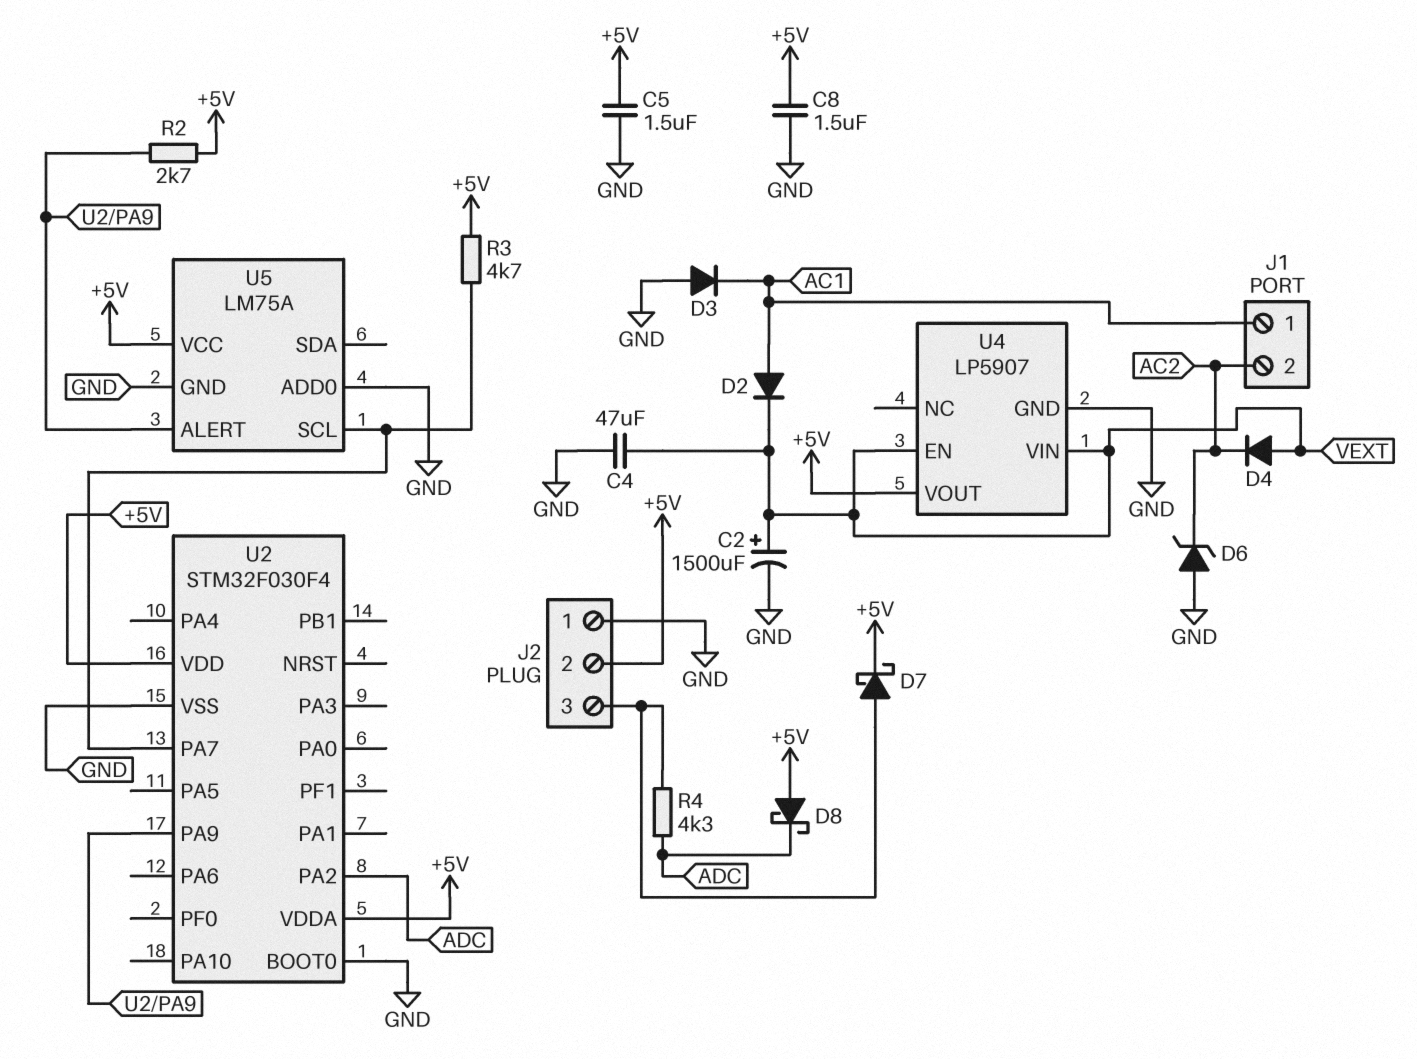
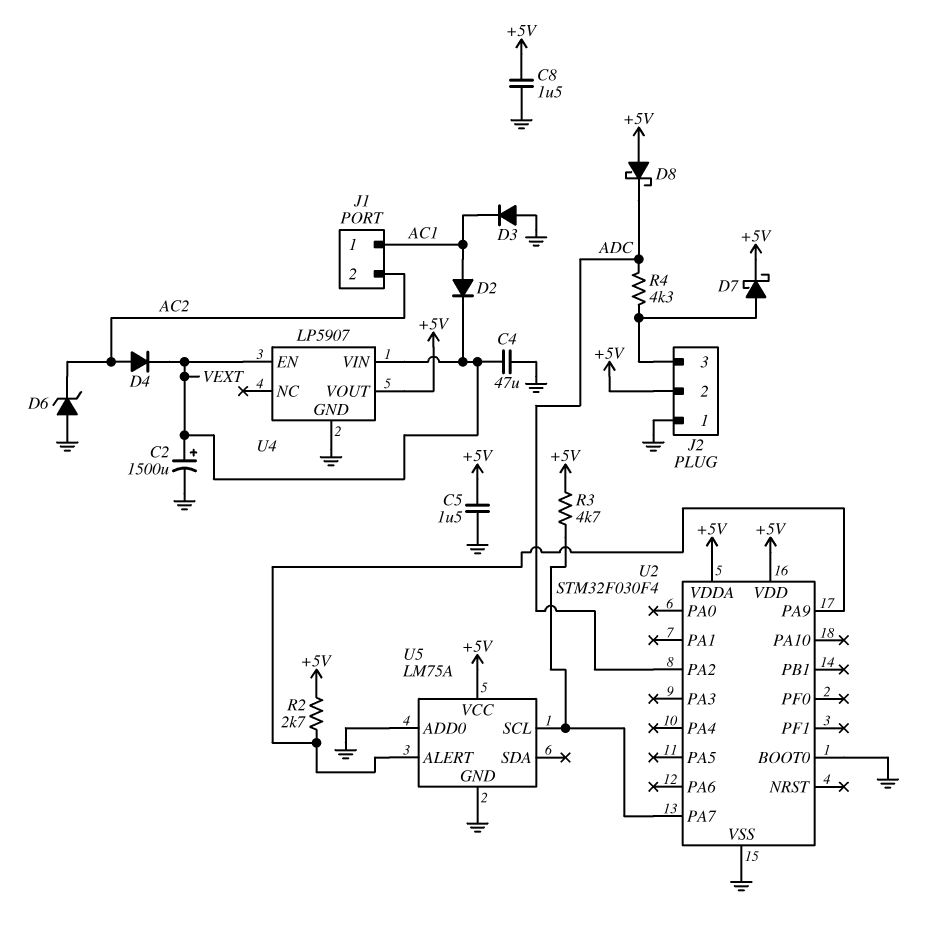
D4: diode (A VEXT, K AC2) -> diode (A AC2, K VEXT)

